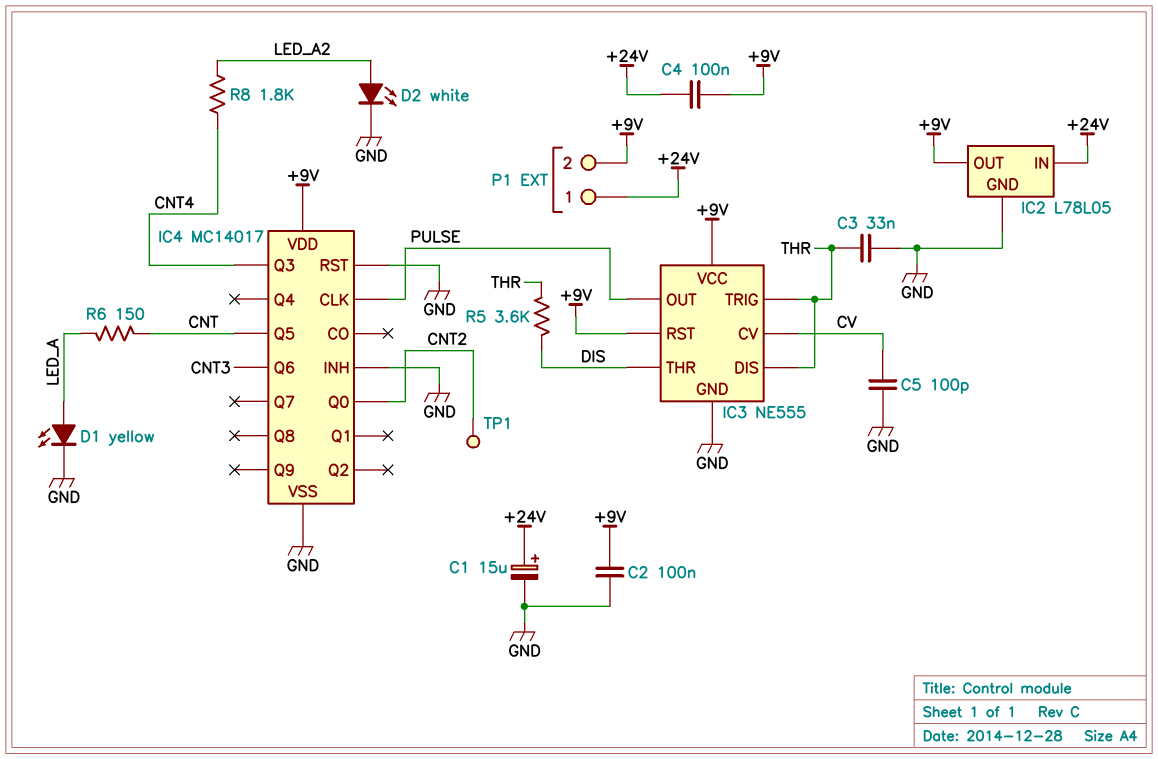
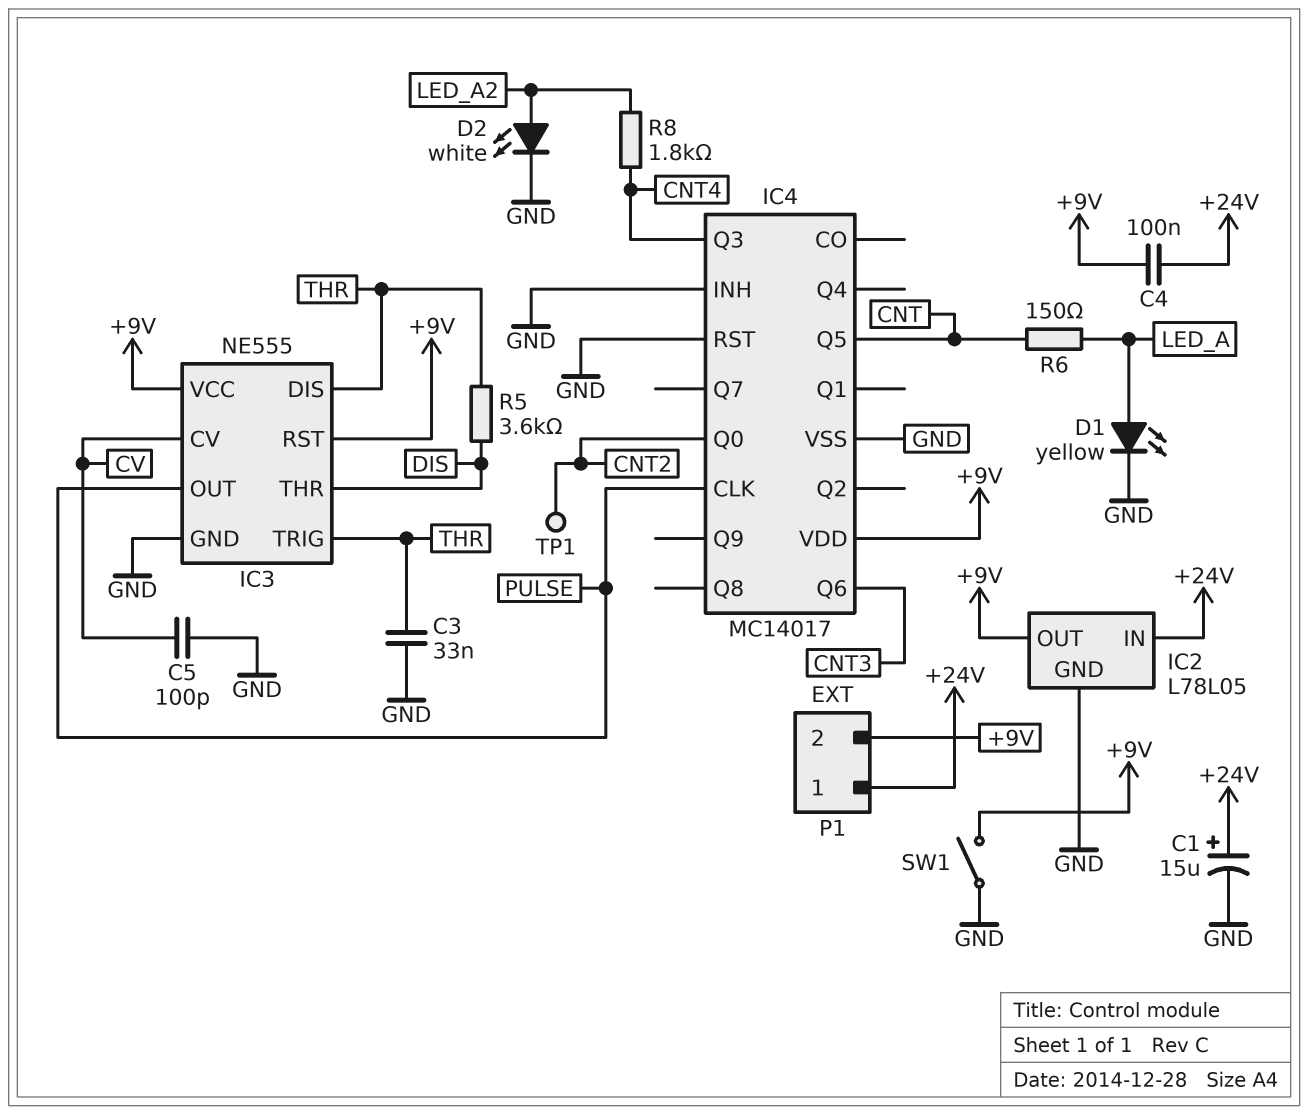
C2: 100nF (+9V, GND) -> none
SW1: none -> switch (+9V, GND)

